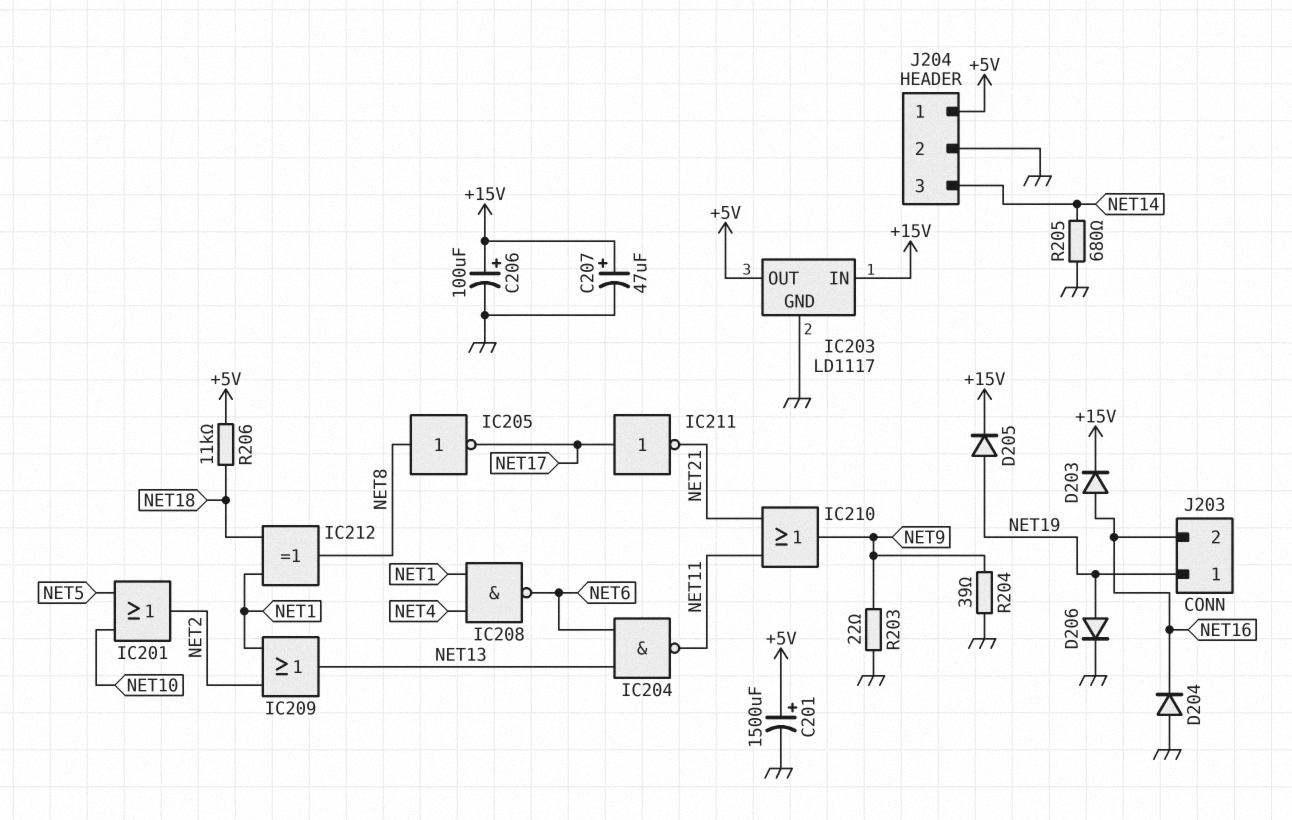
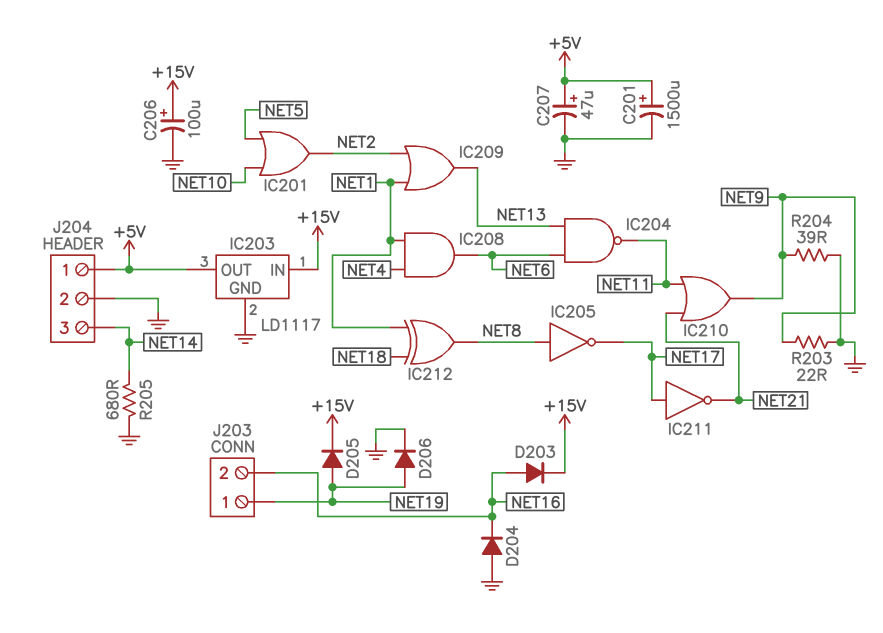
C207: 47uF (plus +15V, minus GND) -> 47uF (plus +5V, minus GND)
IC208: NAND (in NET1, in NET4, out NET6) -> AND (in NET1, in NET4, out NET6)
R206: 11k (+5V, NET18) -> none

